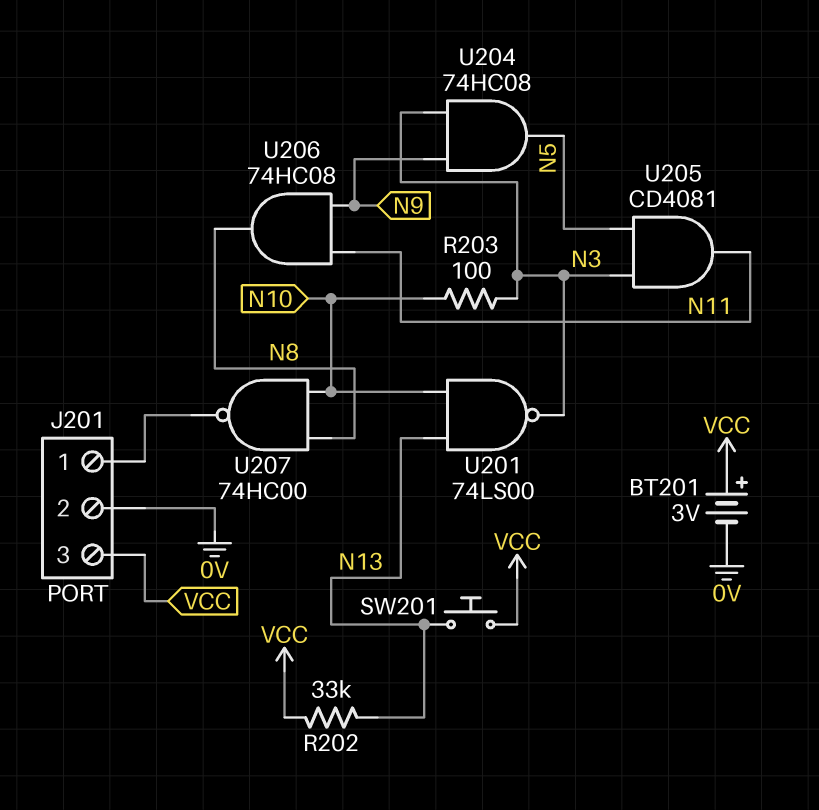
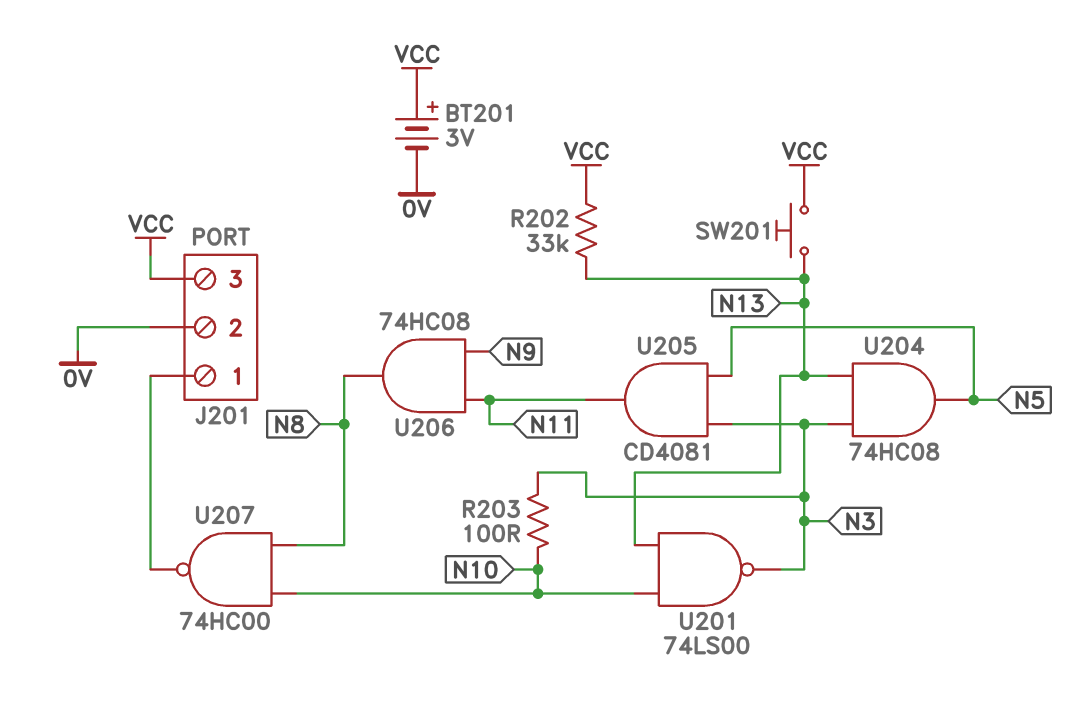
U204: AND 74HC08 (in N3, in N9, out N5) -> AND 74HC08 (in N3, in N13, out N5)

